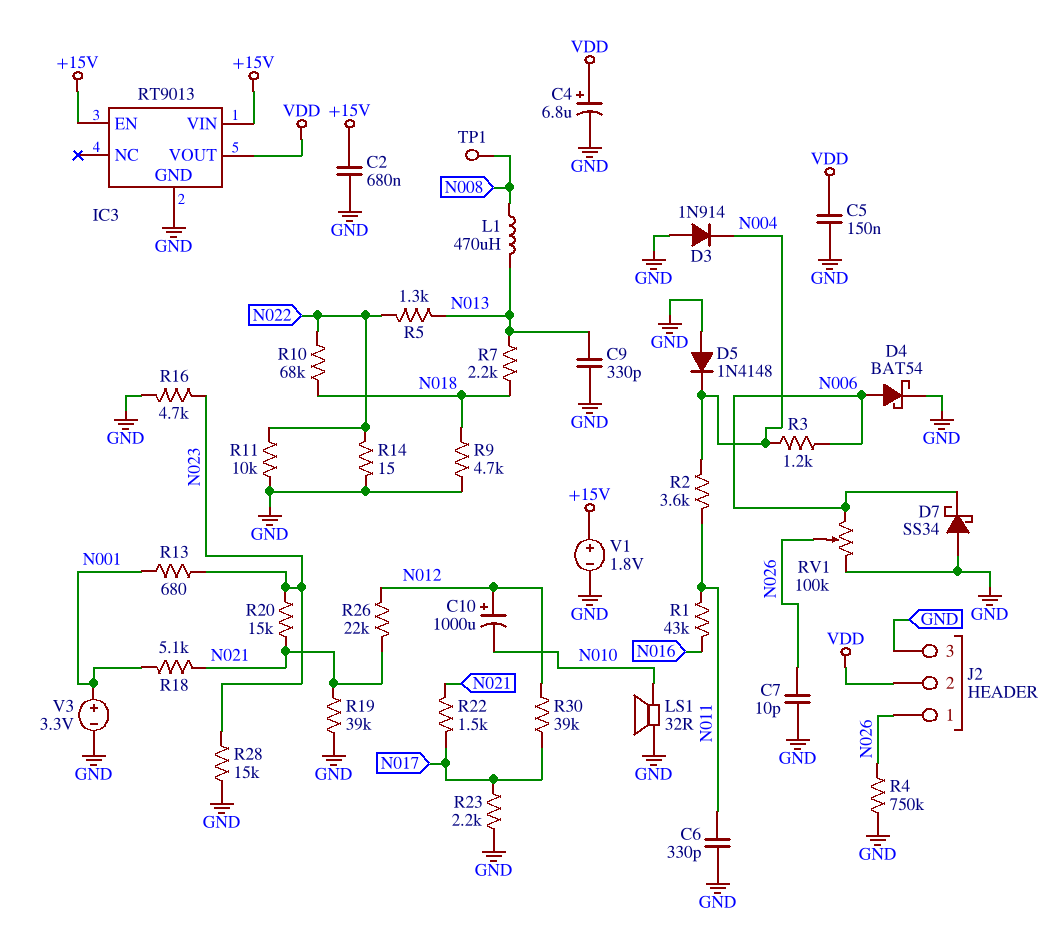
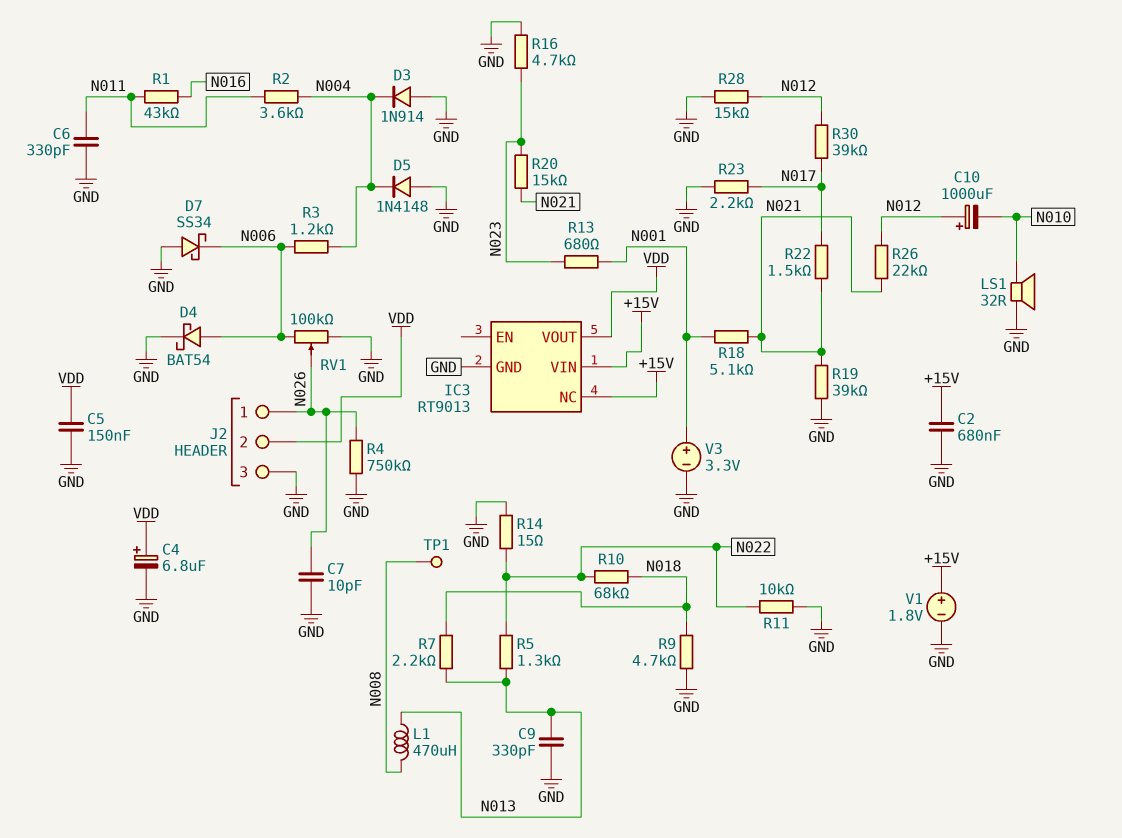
IC3 pin EN: +15V -> none
IC3 pin NC: none -> +15V
R28: 15k (GND, N023) -> 15k (GND, N012)

